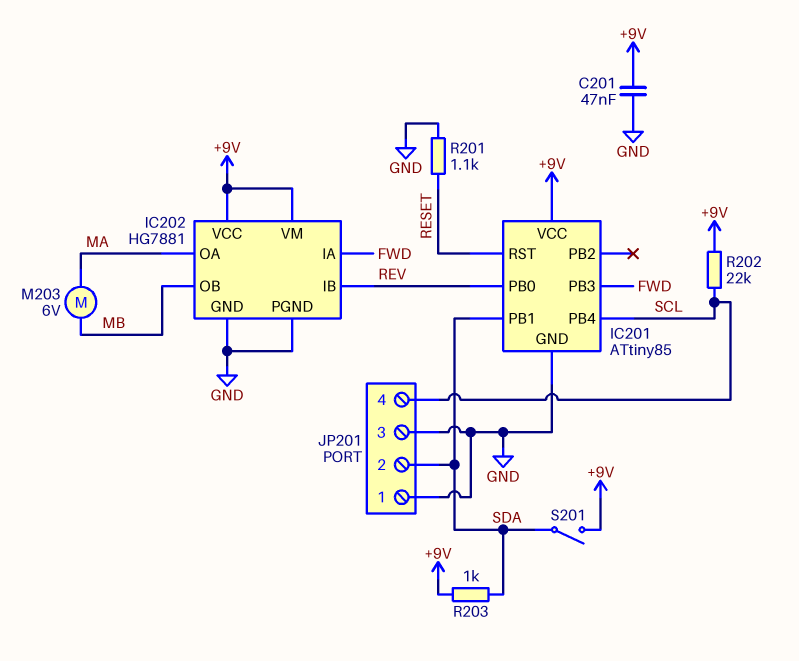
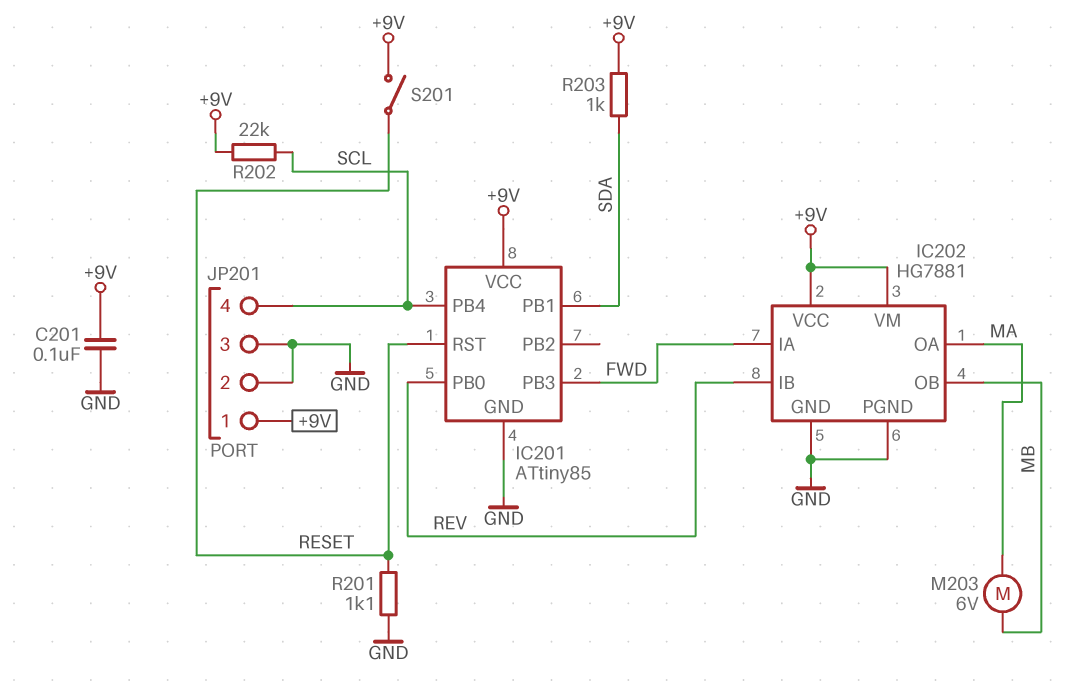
C201: 47nF (+9V, GND) -> 100nF (+9V, GND)
JP201 pin 1: GND -> +9V
JP201 pin 2: SDA -> GND
S201: switch (+9V, SDA) -> switch (+9V, RESET)

